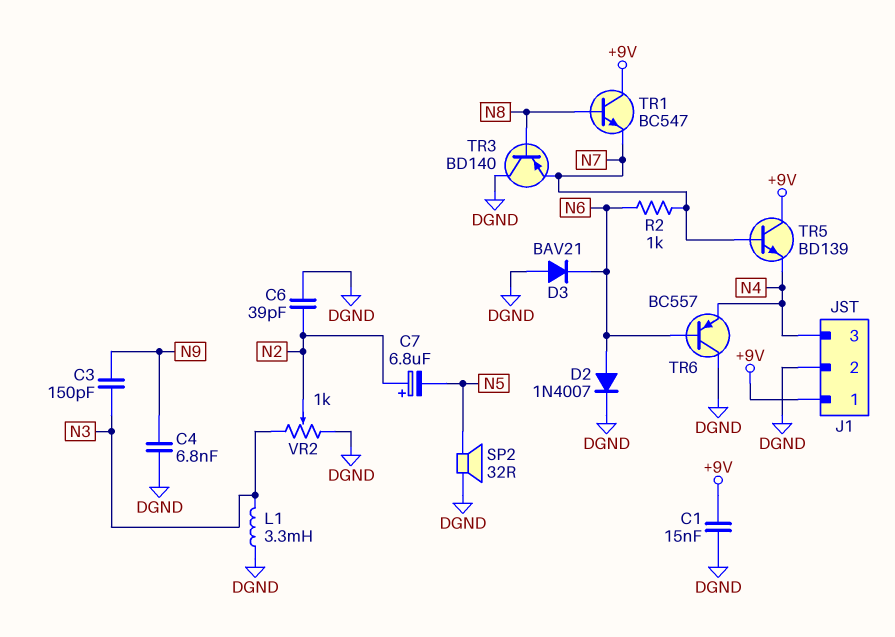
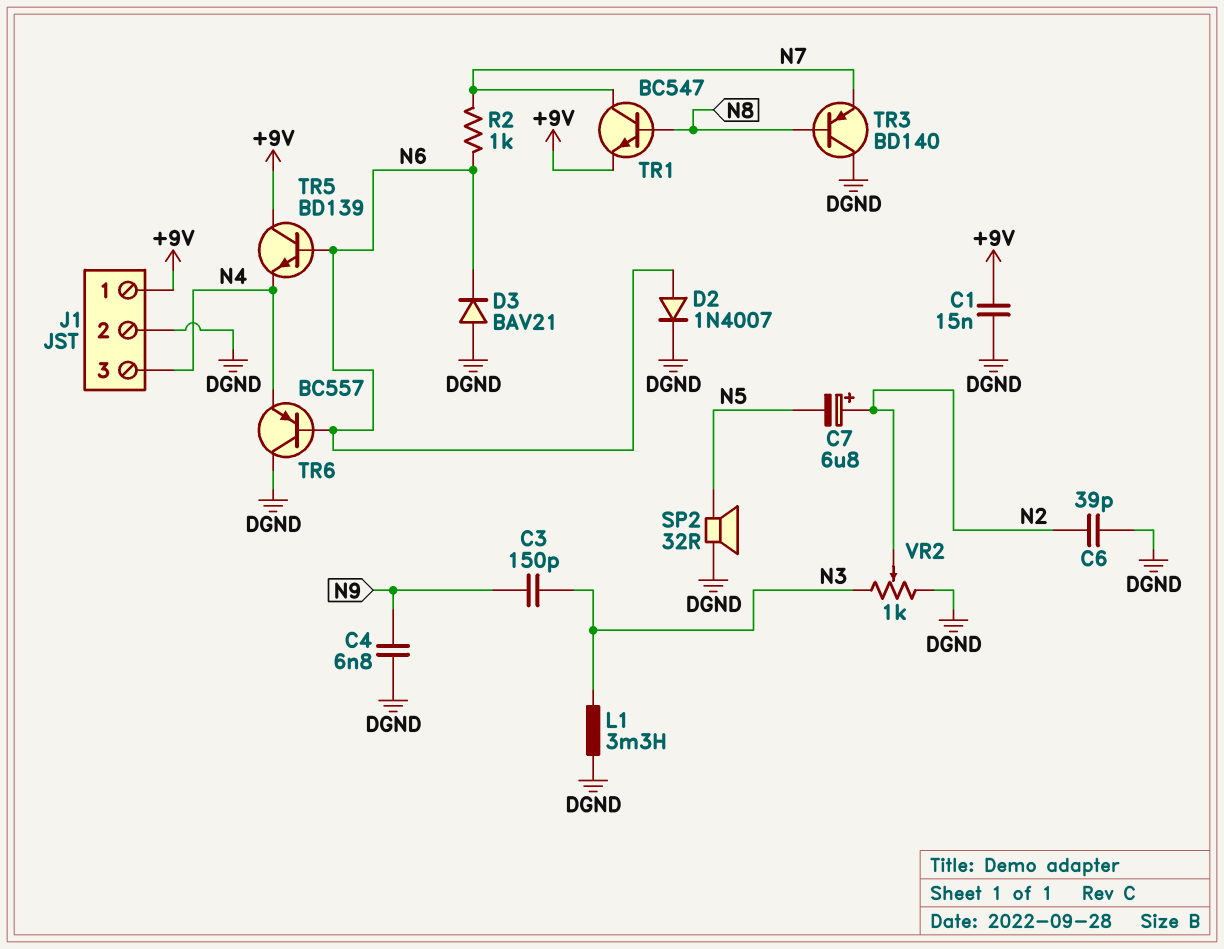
TR1: NPN BC547 (B N8, C +9V, E N7) -> NPN BC547 (B N8, C N7, E +9V)
TR5: NPN BD139 (B N7, C +9V, E N4) -> NPN BD139 (B N6, C +9V, E N4)

